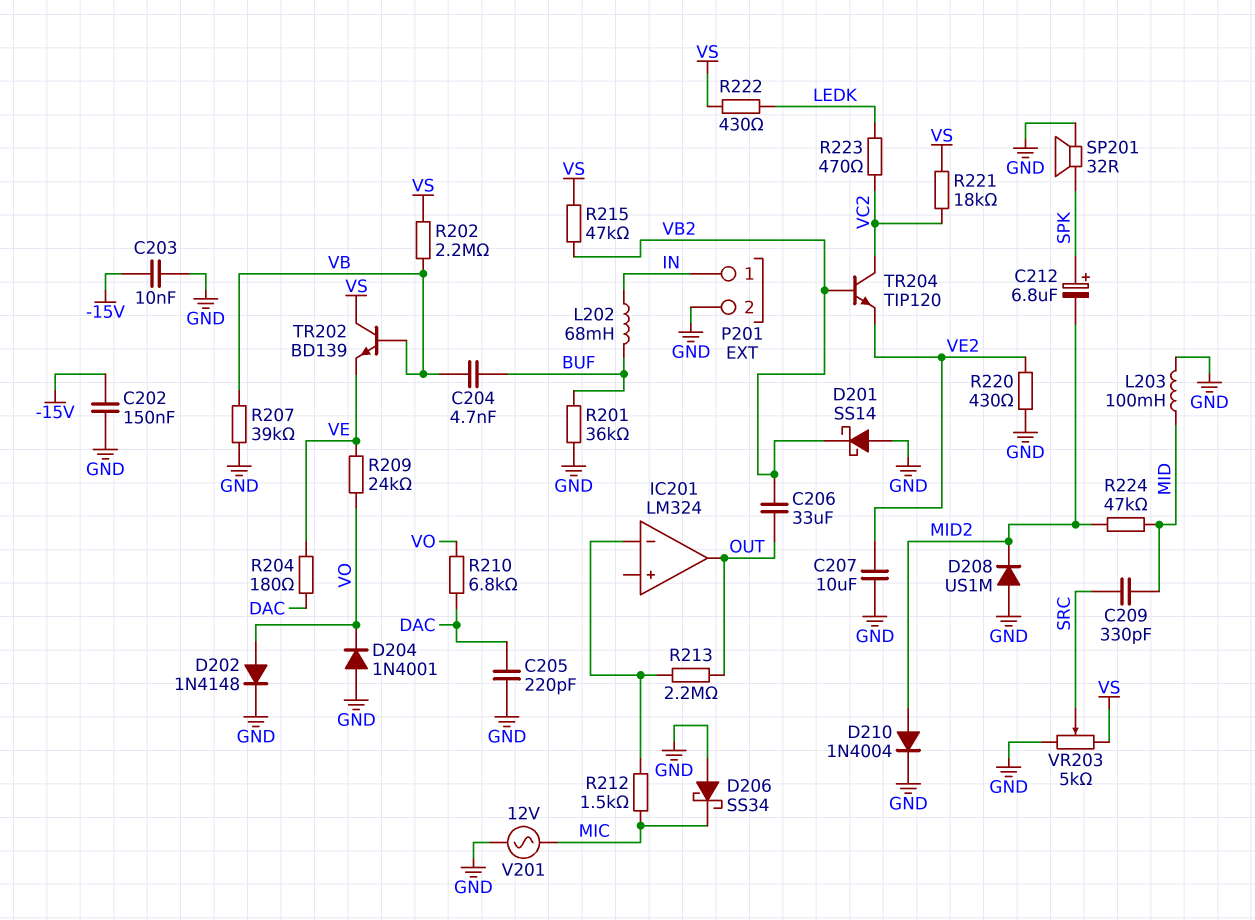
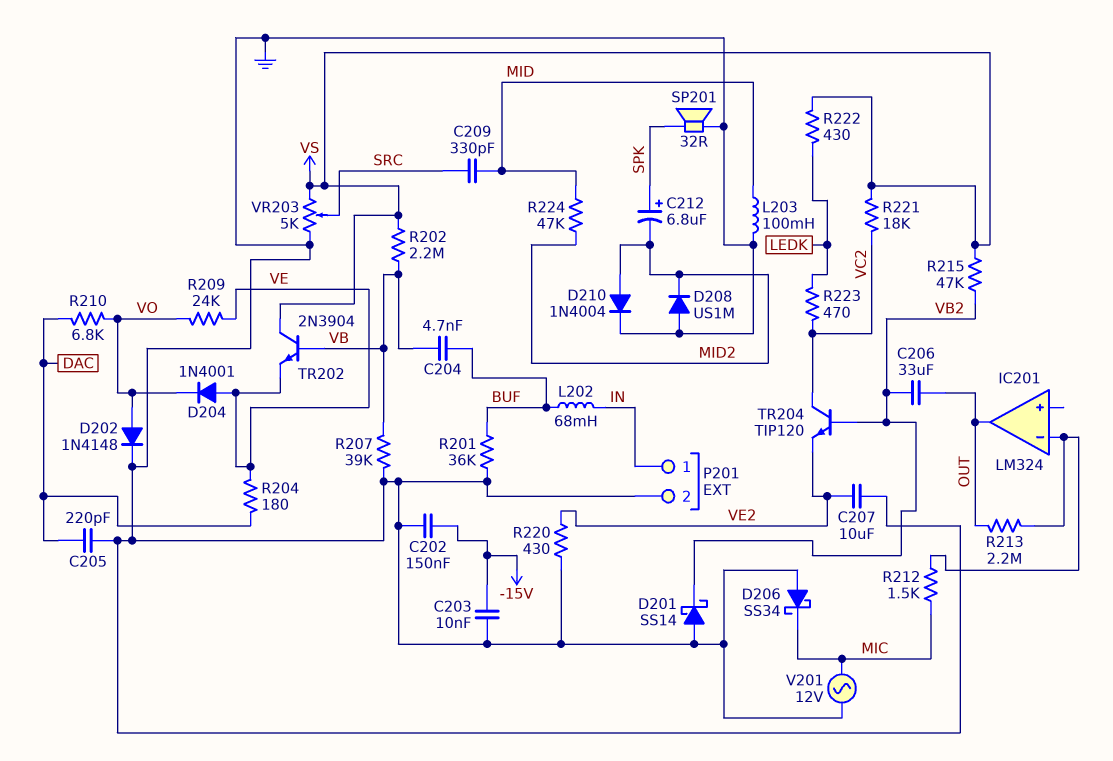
D204: diode 1N4001 (A GND, K VO) -> diode 1N4001 (A VE, K VO)
TR202: NPN BD139 (B VB, C VS, E VE) -> NPN 2N3904 (B VB, C VS, E VE)

